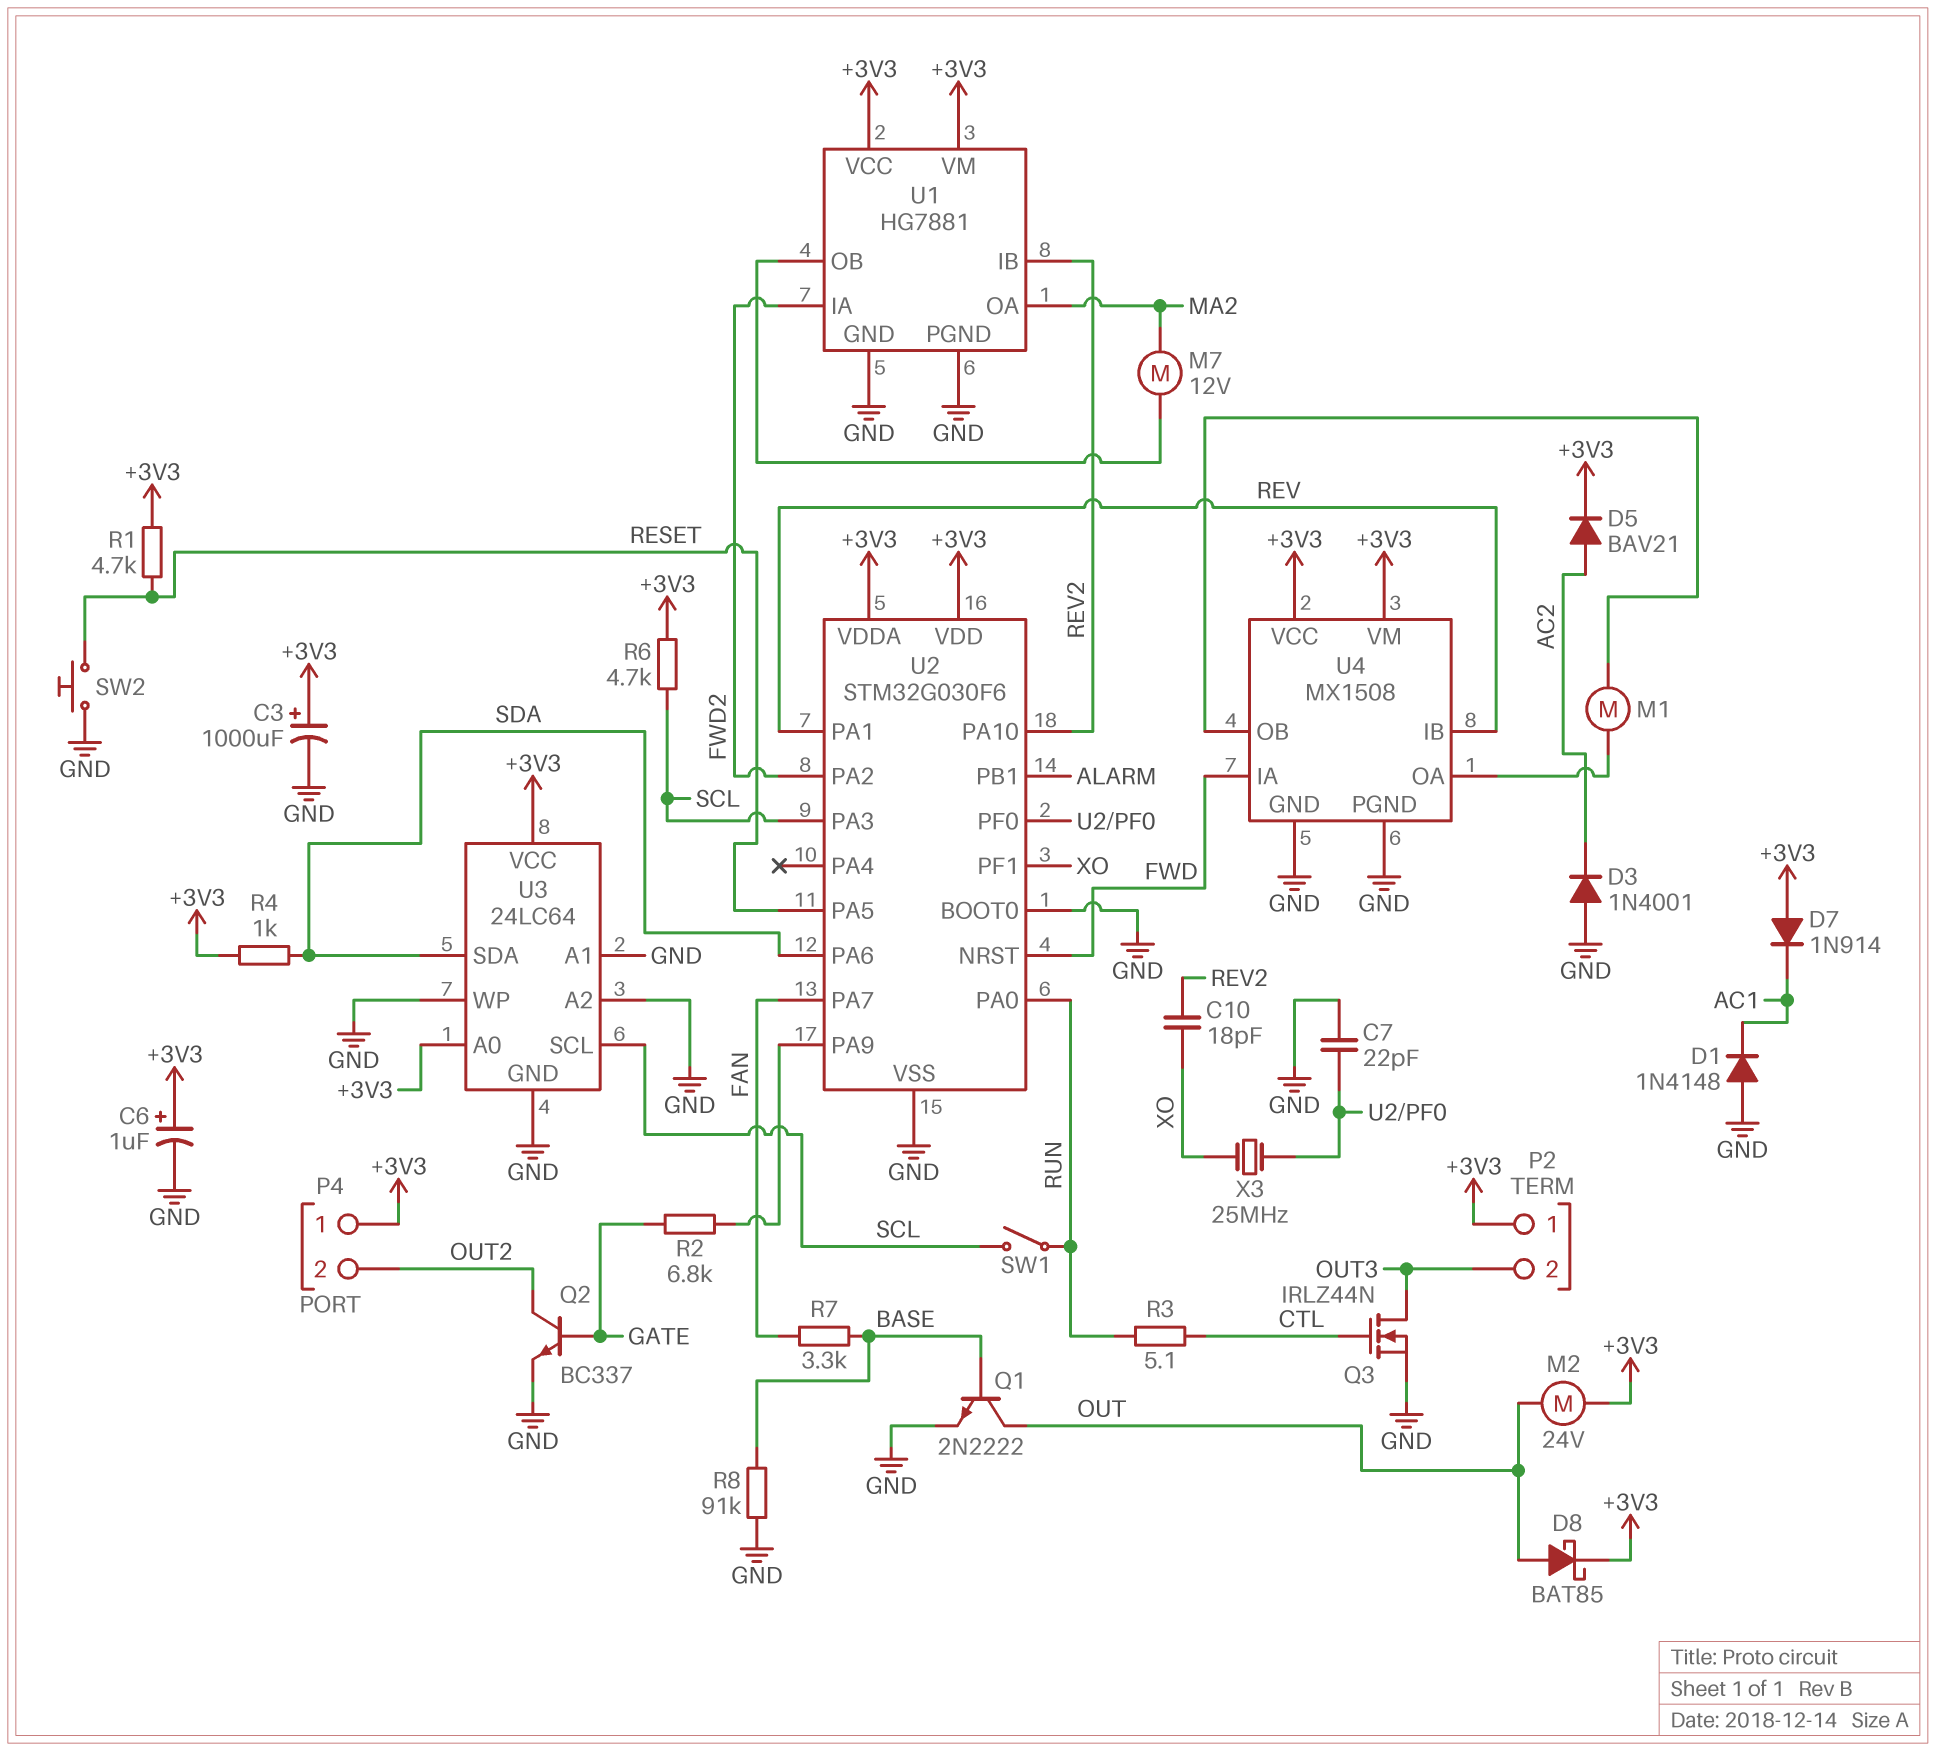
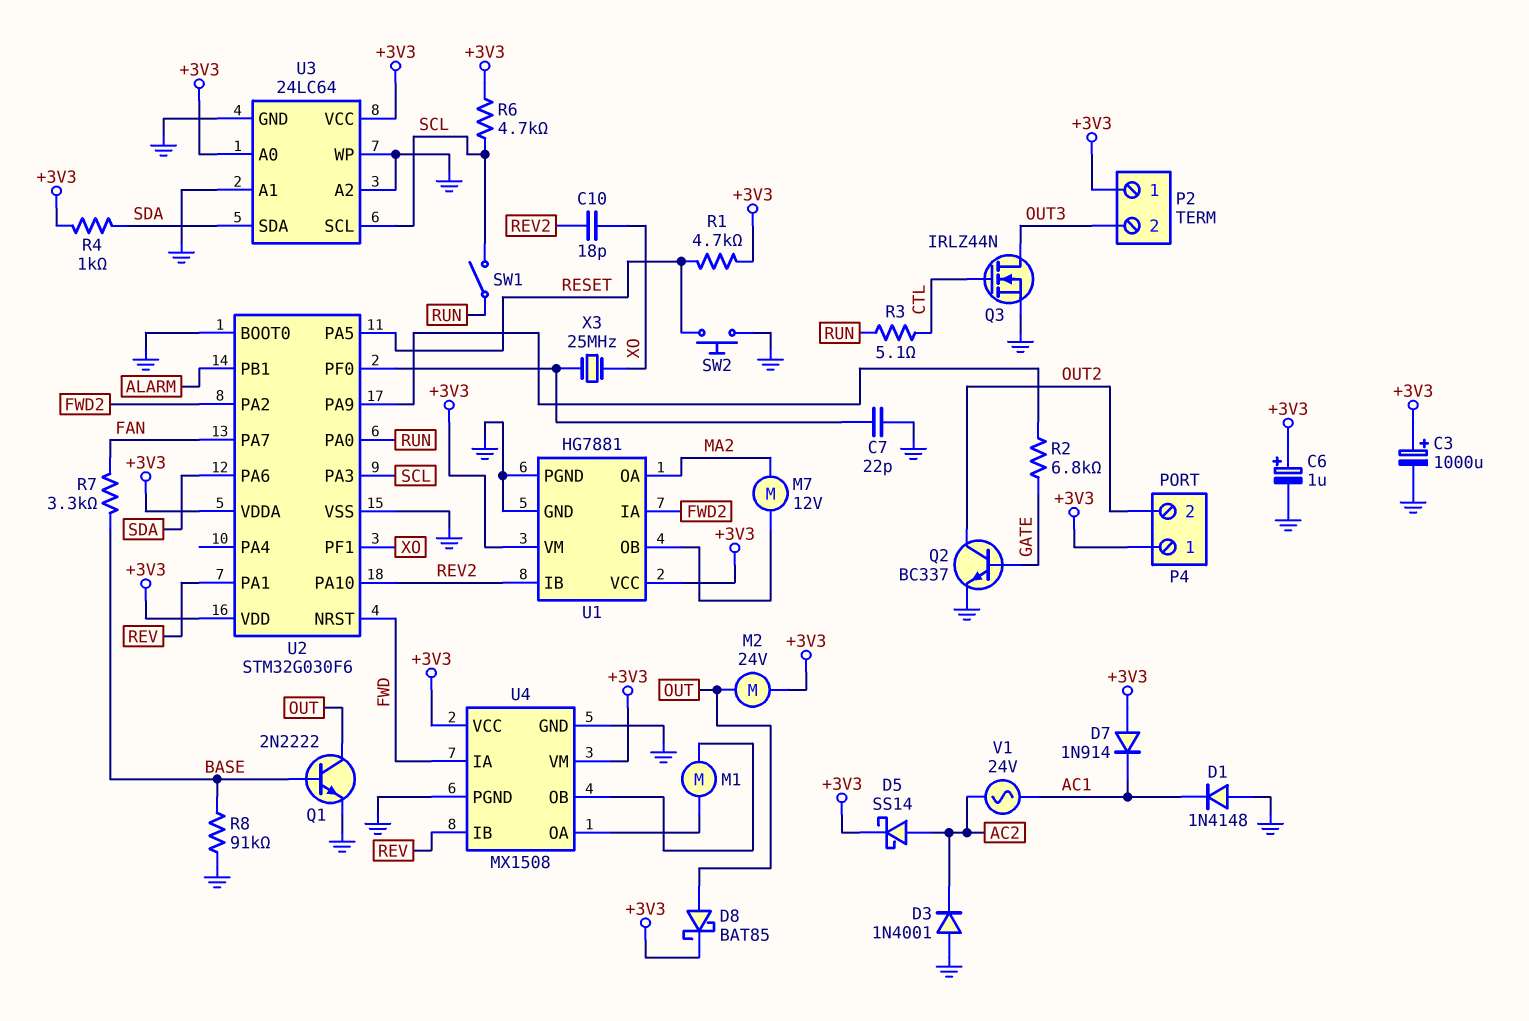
D5: diode BAV21 (A AC2, K +3V3) -> schottky SS14 (A AC2, K +3V3)
V1: none -> AC 24V (AC1, AC2)

